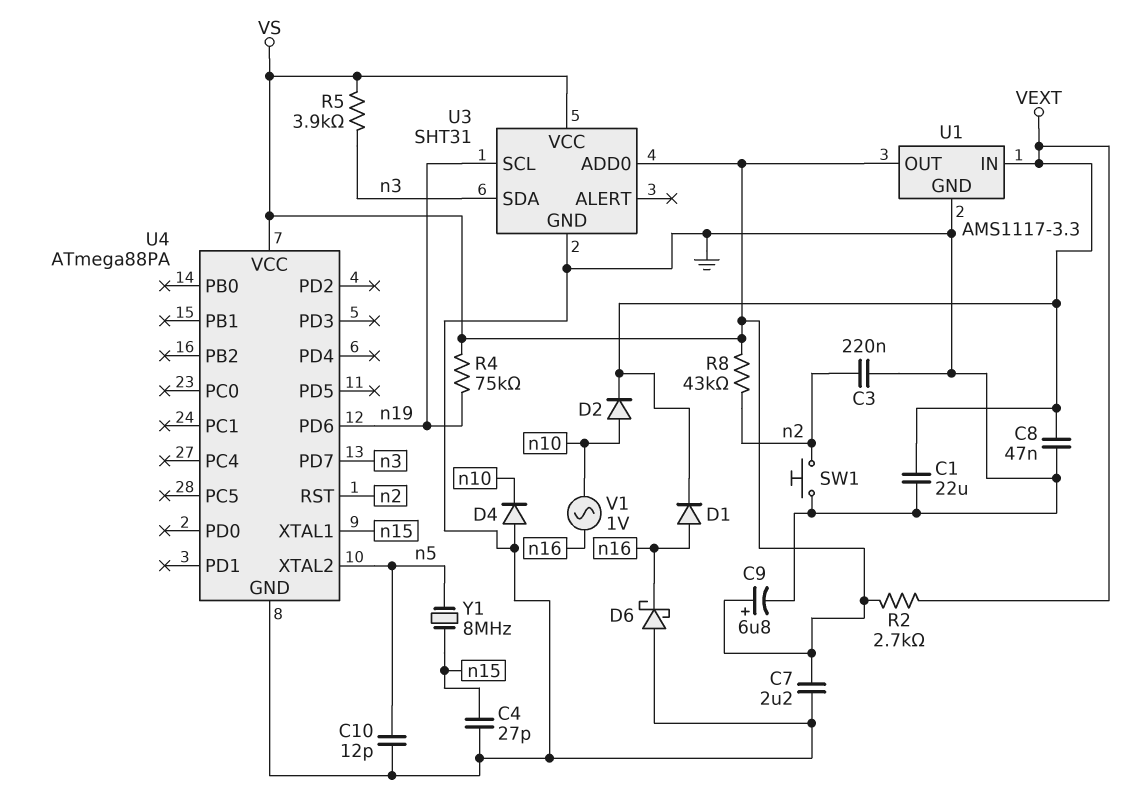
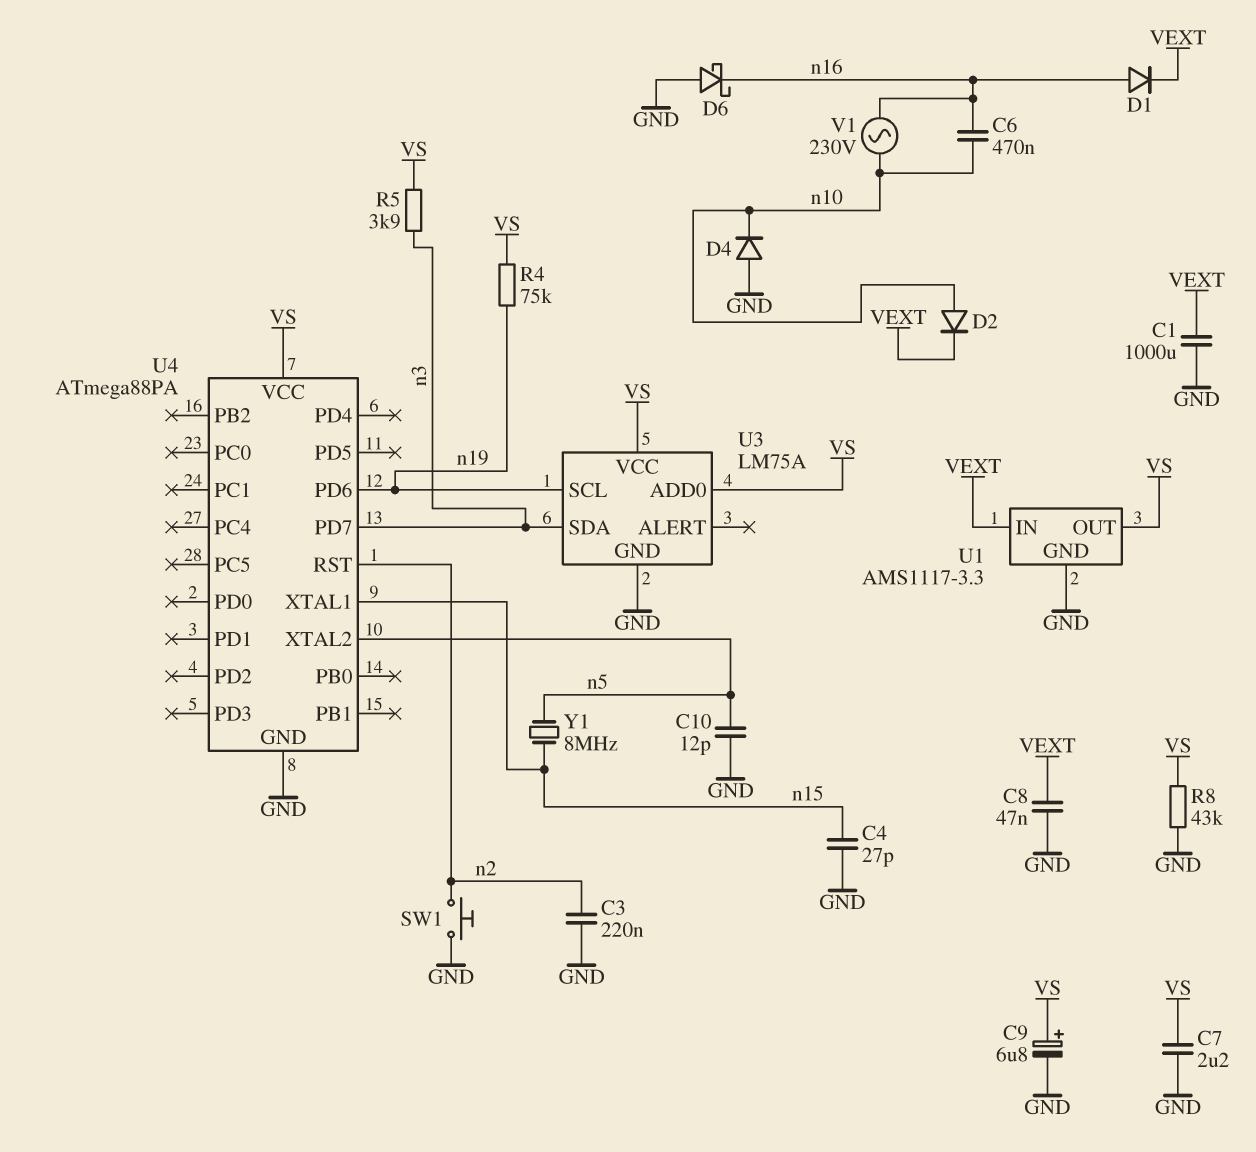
C1: 22uF (GND, VEXT) -> 1000uF (GND, VEXT)
C6: none -> 470nF (n10, n16)
R2: 2.7k (VEXT, VS) -> none
R8: 43k (VS, n2) -> 43k (GND, VS)
U3: SHT31 -> LM75A
V1: AC 1V (n10, n16) -> AC 230V (n10, n16)

